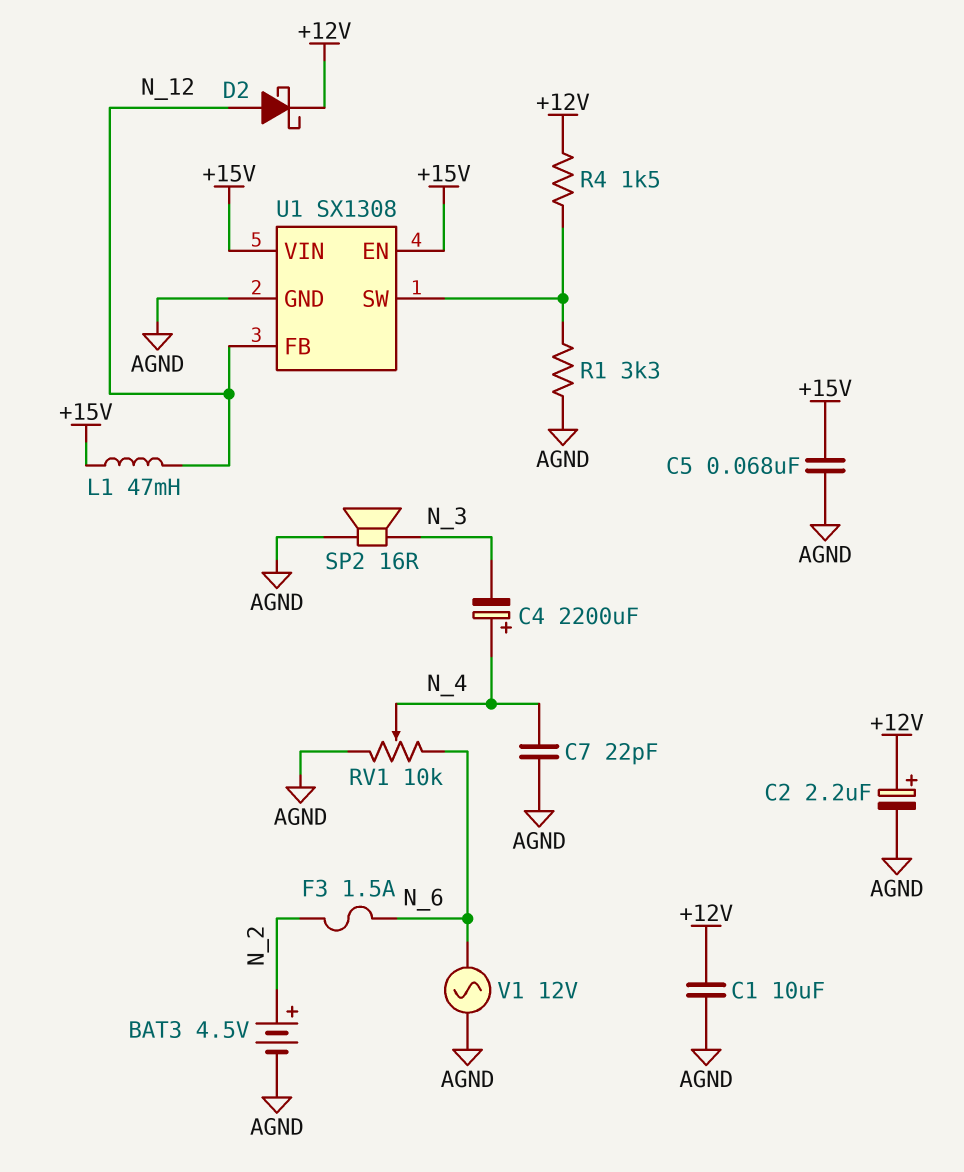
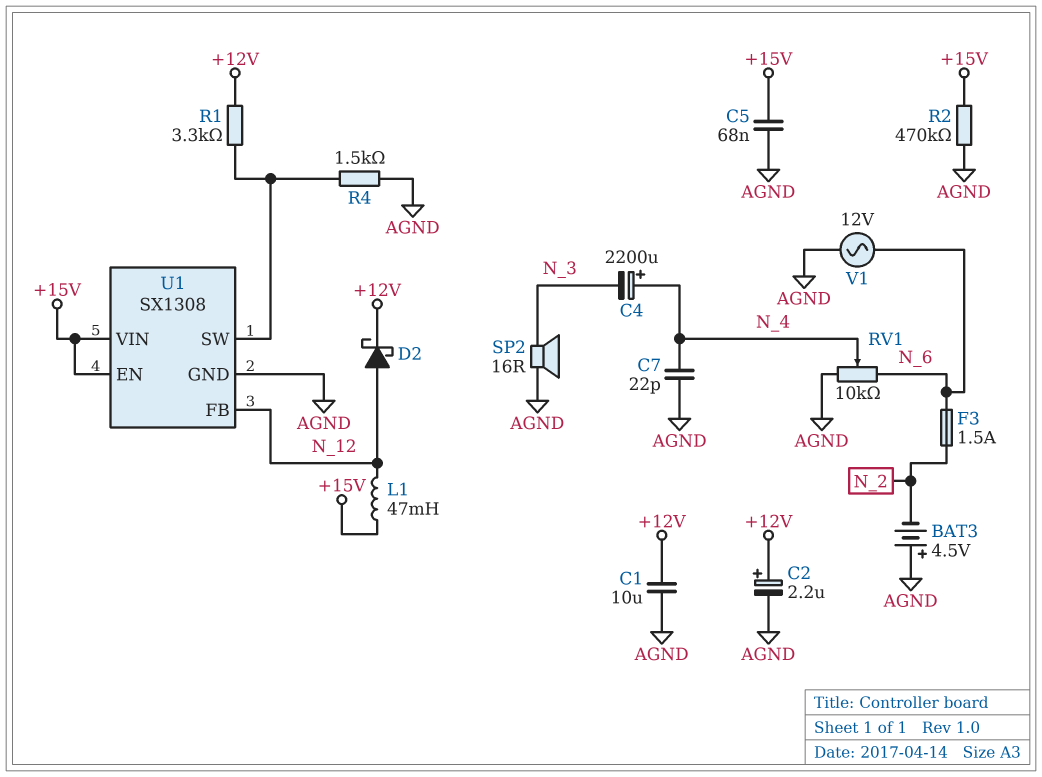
BAT3: 4.5V (plus N_2, minus AGND) -> 4.5V (plus AGND, minus N_2)
R1: 3.3k (AGND, U1/SW) -> 3.3k (+12V, U1/SW)
R2: none -> 470k (+15V, AGND)
R4: 1.5k (+12V, U1/SW) -> 1.5k (AGND, U1/SW)

